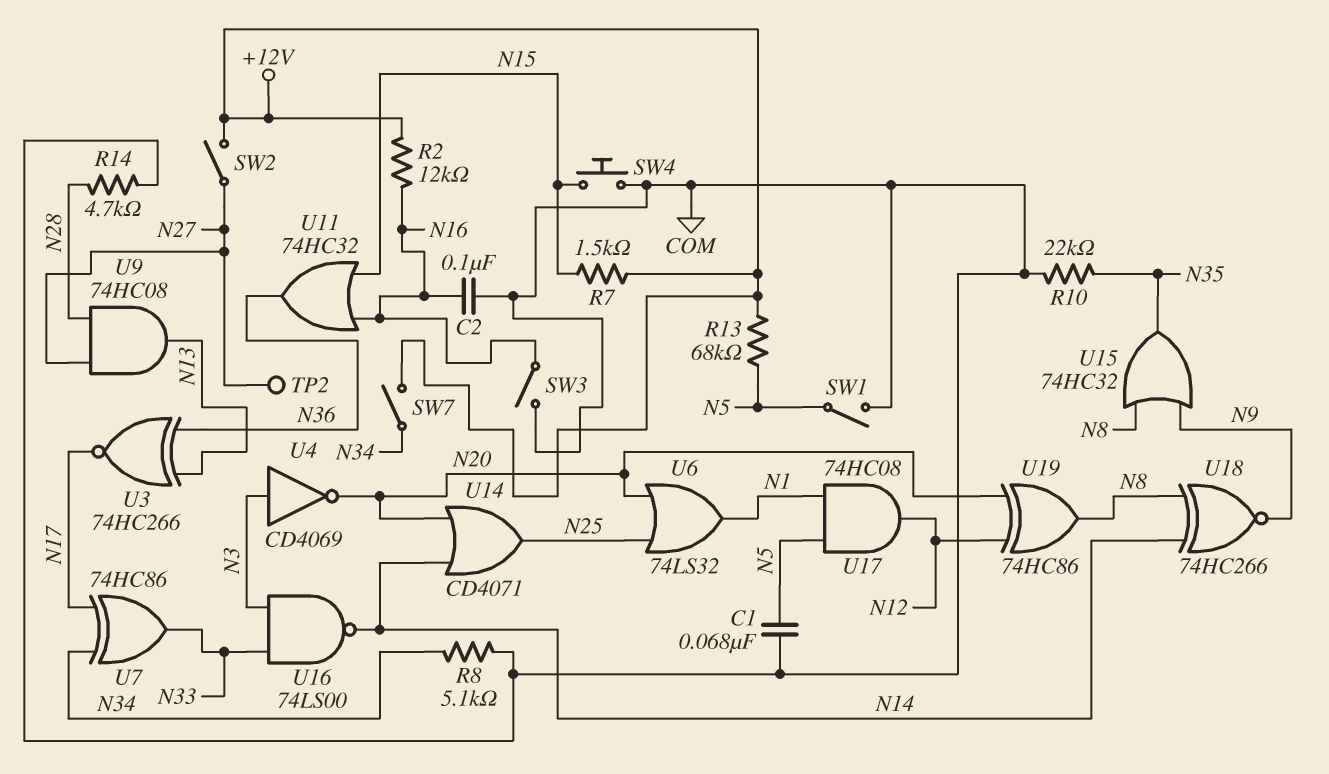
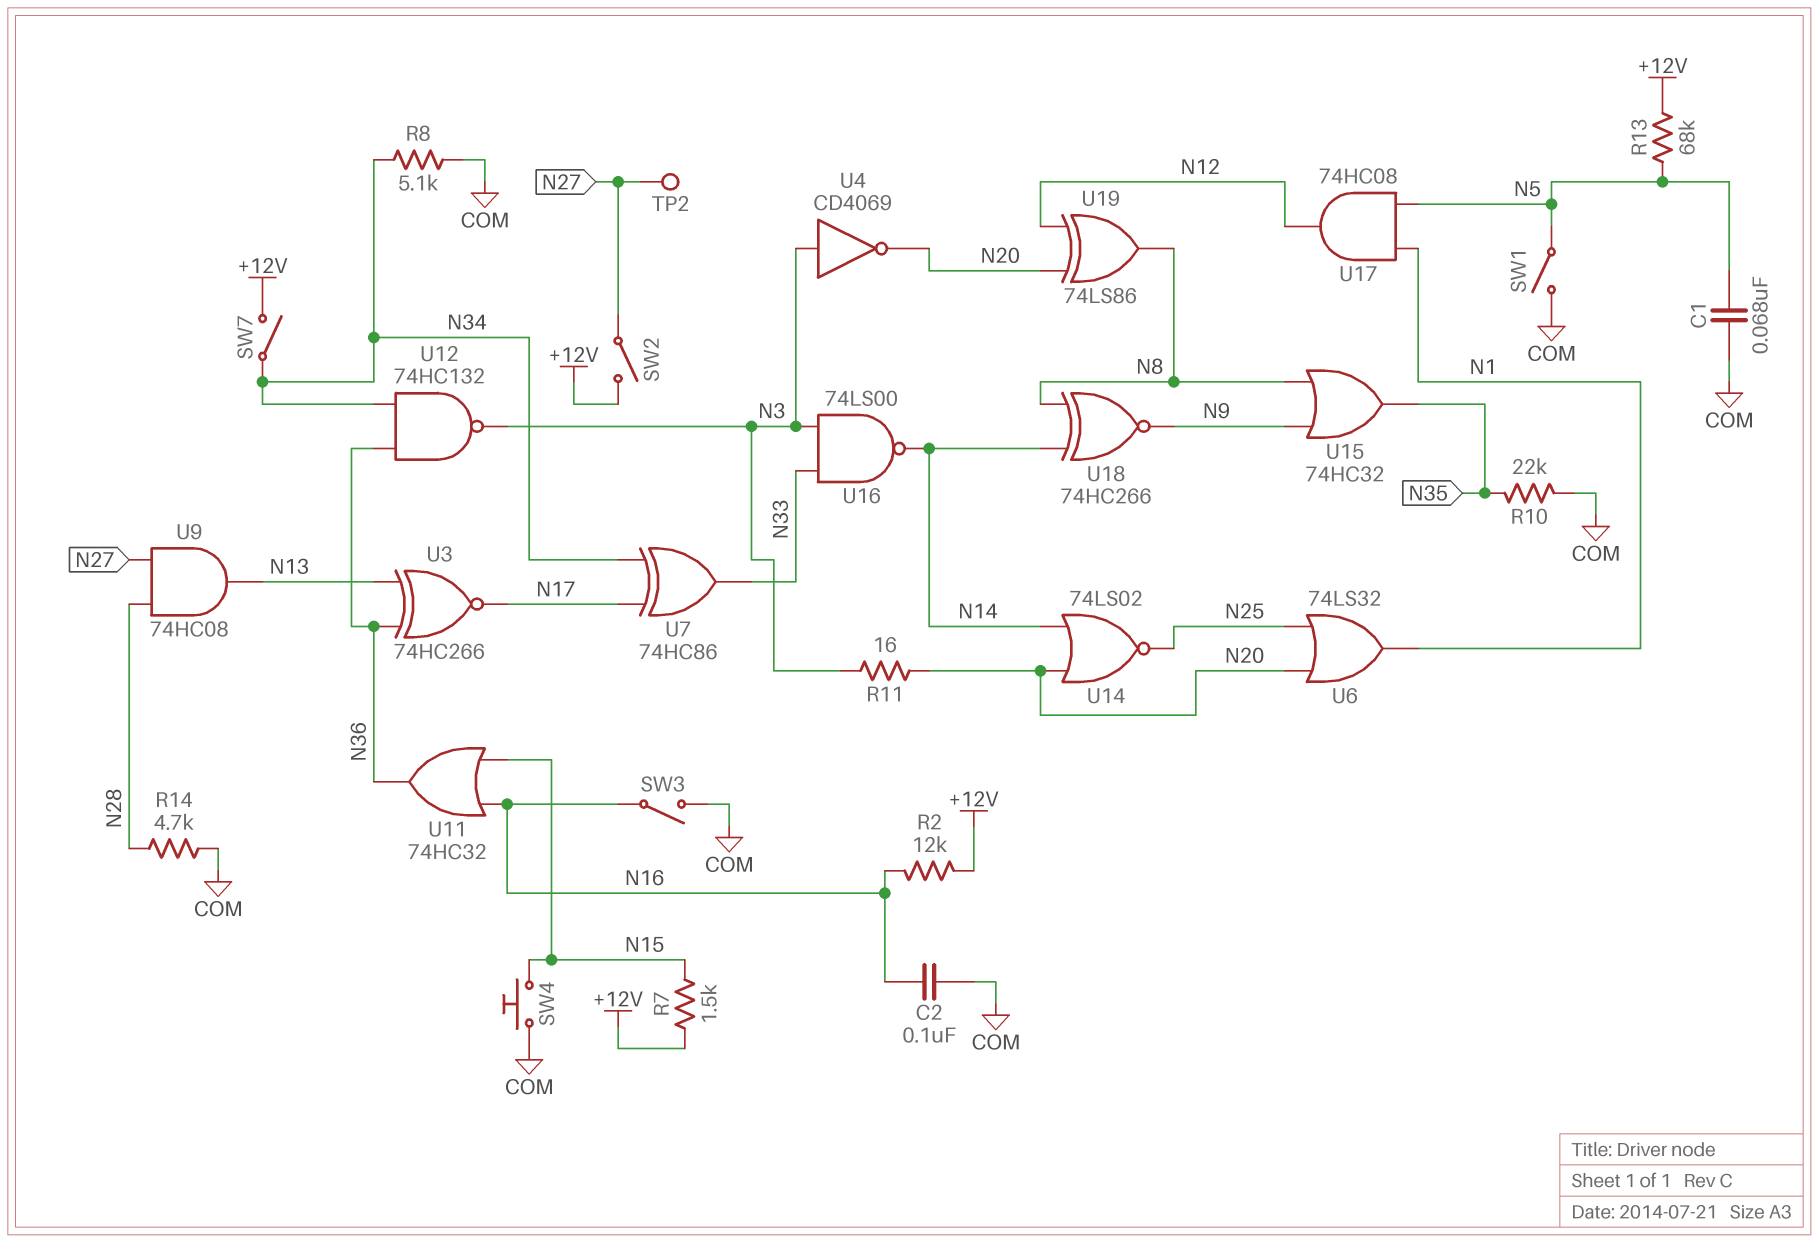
R11: none -> 16 (N3, N20)
U12: none -> NAND 74HC132 (in N34, in N36, out N3)
U14: OR CD4071 (in N14, in N20, out N25) -> NOR 74LS02 (in N14, in N20, out N25)
U19: XOR 74HC86 (in N12, in N20, out N8) -> XOR 74LS86 (in N12, in N20, out N8)

